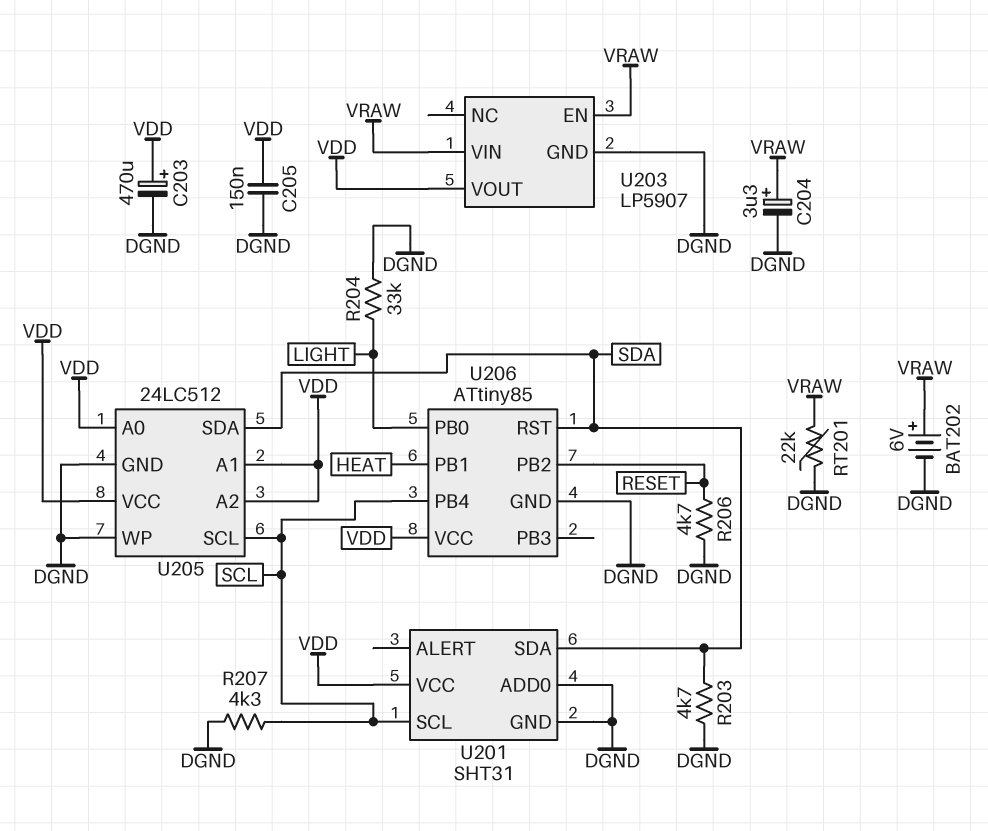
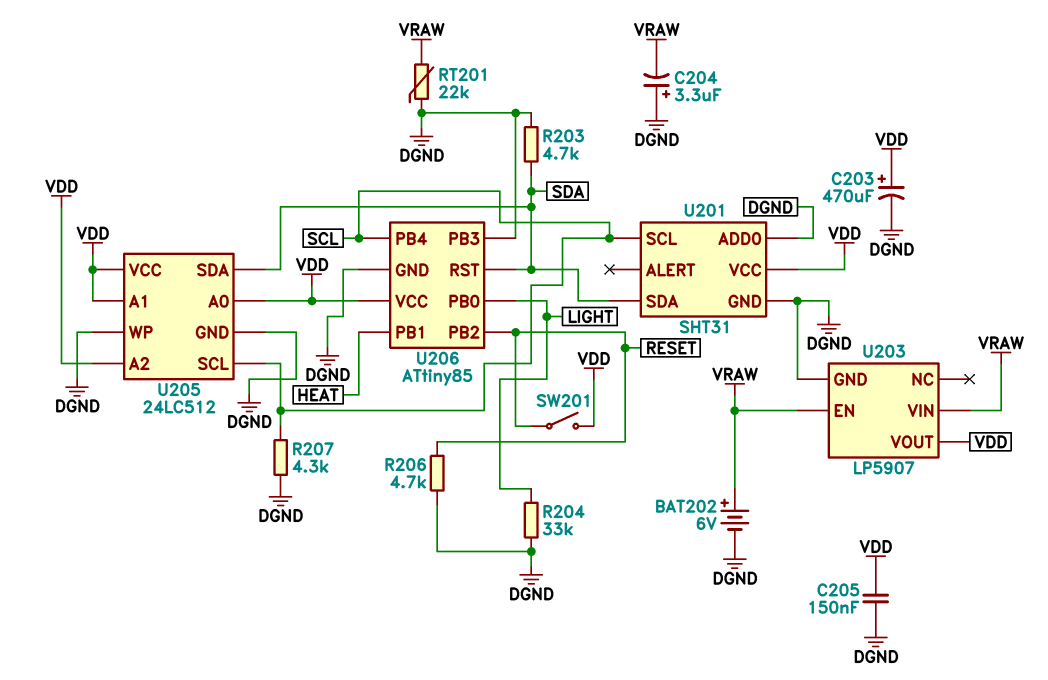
C204: 3.3uF (plus VRAW, minus DGND) -> 3.3uF (plus DGND, minus VRAW)
SW201: none -> switch (RESET, VDD)
U206 pin PB3: none -> DGND

